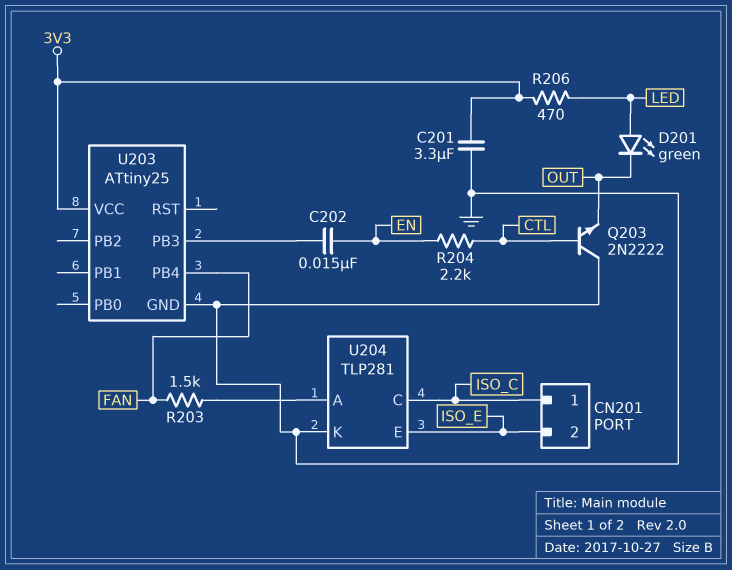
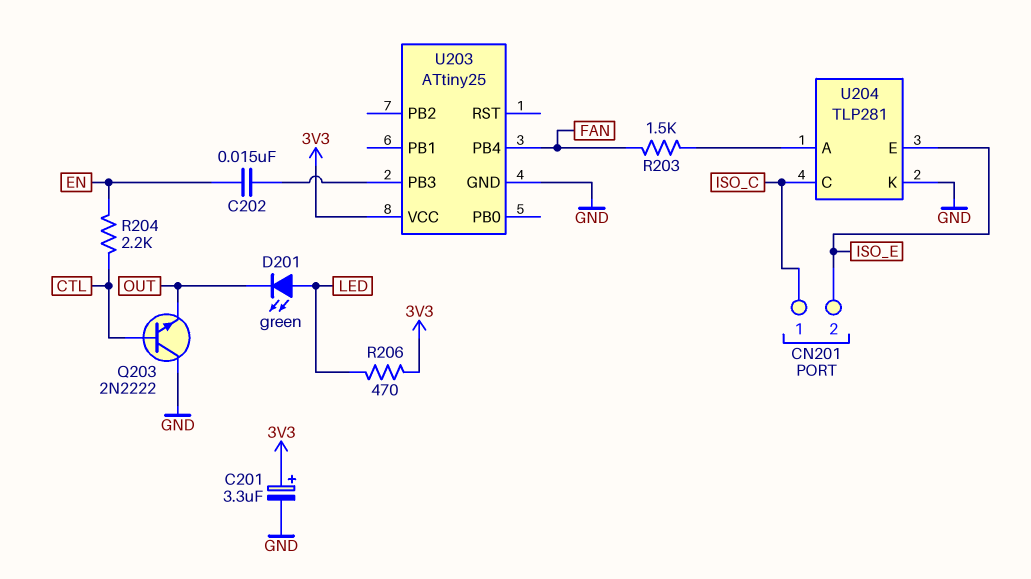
C201: 3.3uF (3V3, GND) -> 3.3uF (plus 3V3, minus GND)

